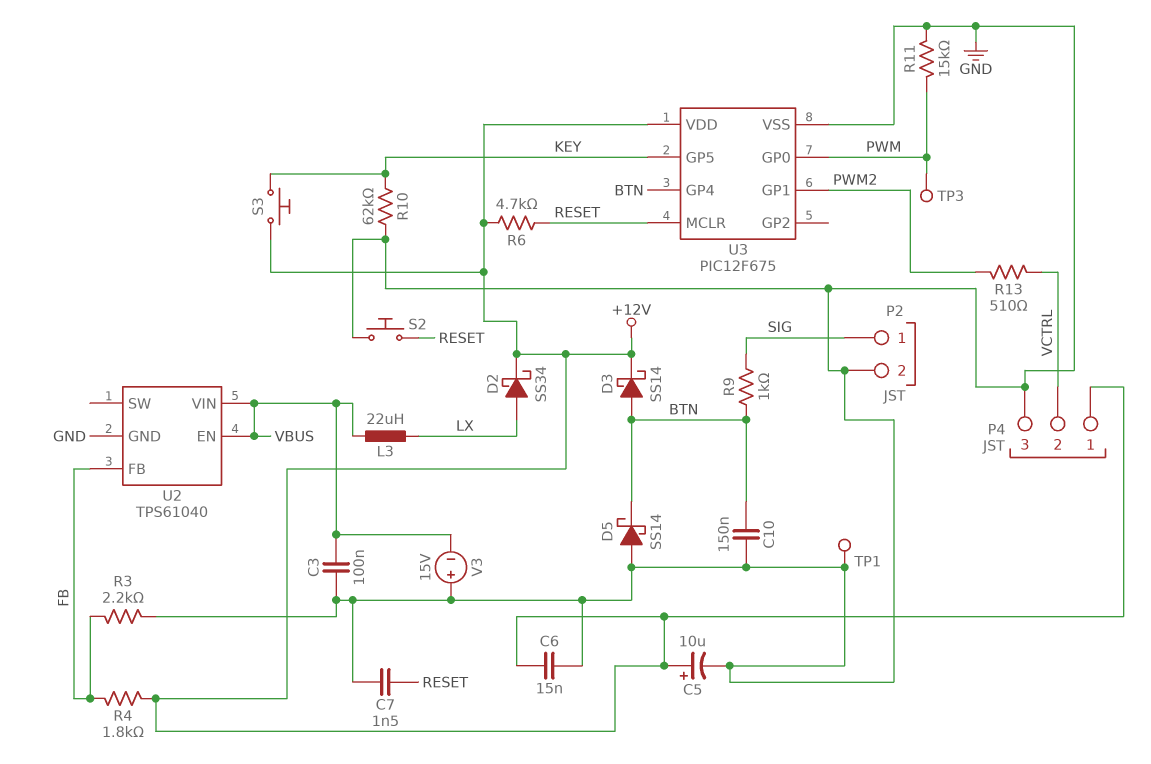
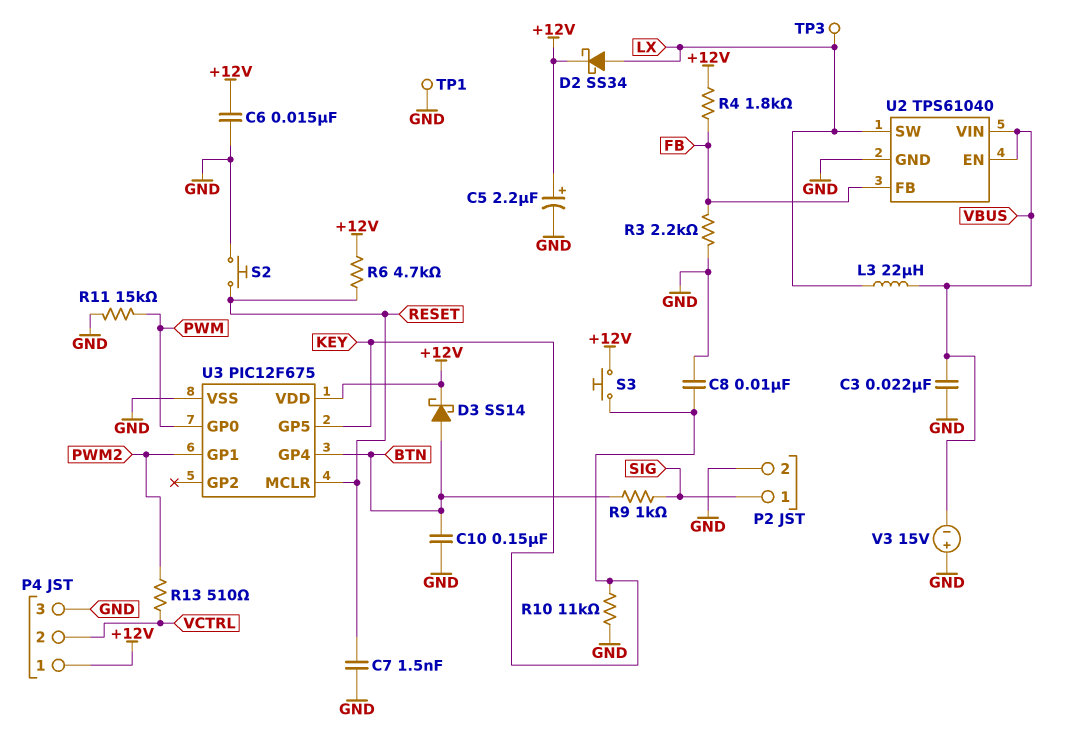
C3: 100nF (GND, VBUS) -> 22nF (GND, VBUS)
C5: 10uF (plus +12V, minus GND) -> 2.2uF (plus +12V, minus GND)
C8: none -> 10nF (GND, KEY)
D5: schottky SS14 (A GND, K BTN) -> none
R10: 62k (GND, KEY) -> 11k (GND, KEY)
TP3: test point (PWM) -> test point (LX)
U2 pin SW: none -> LX

